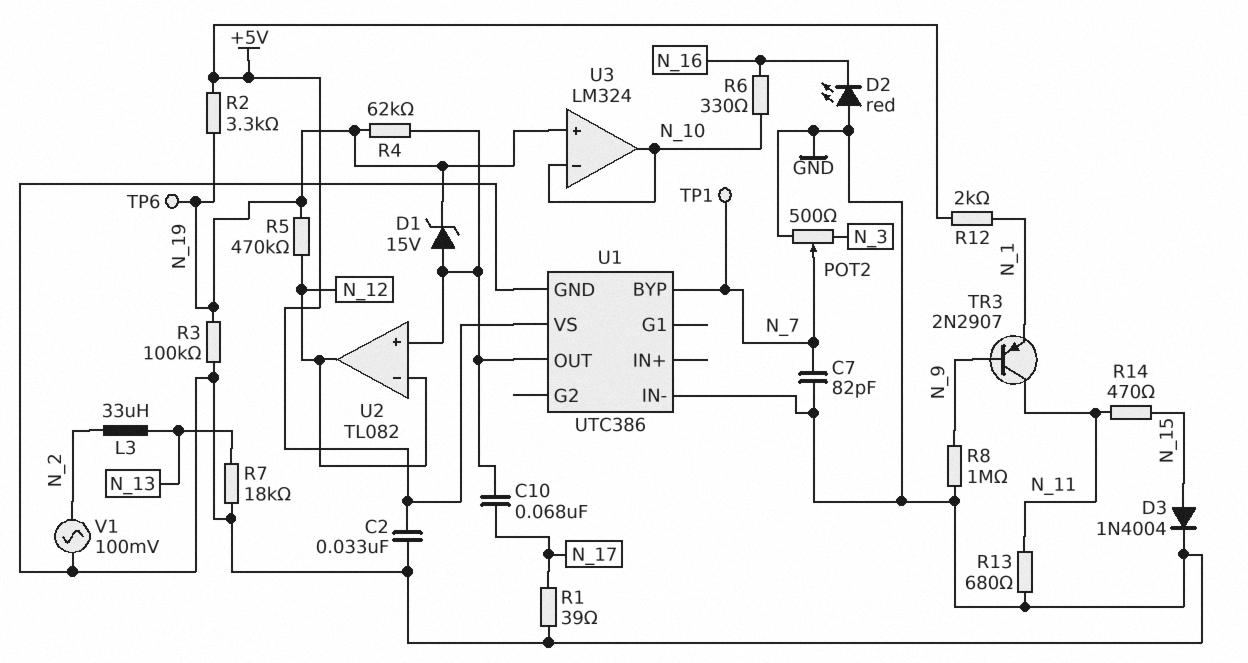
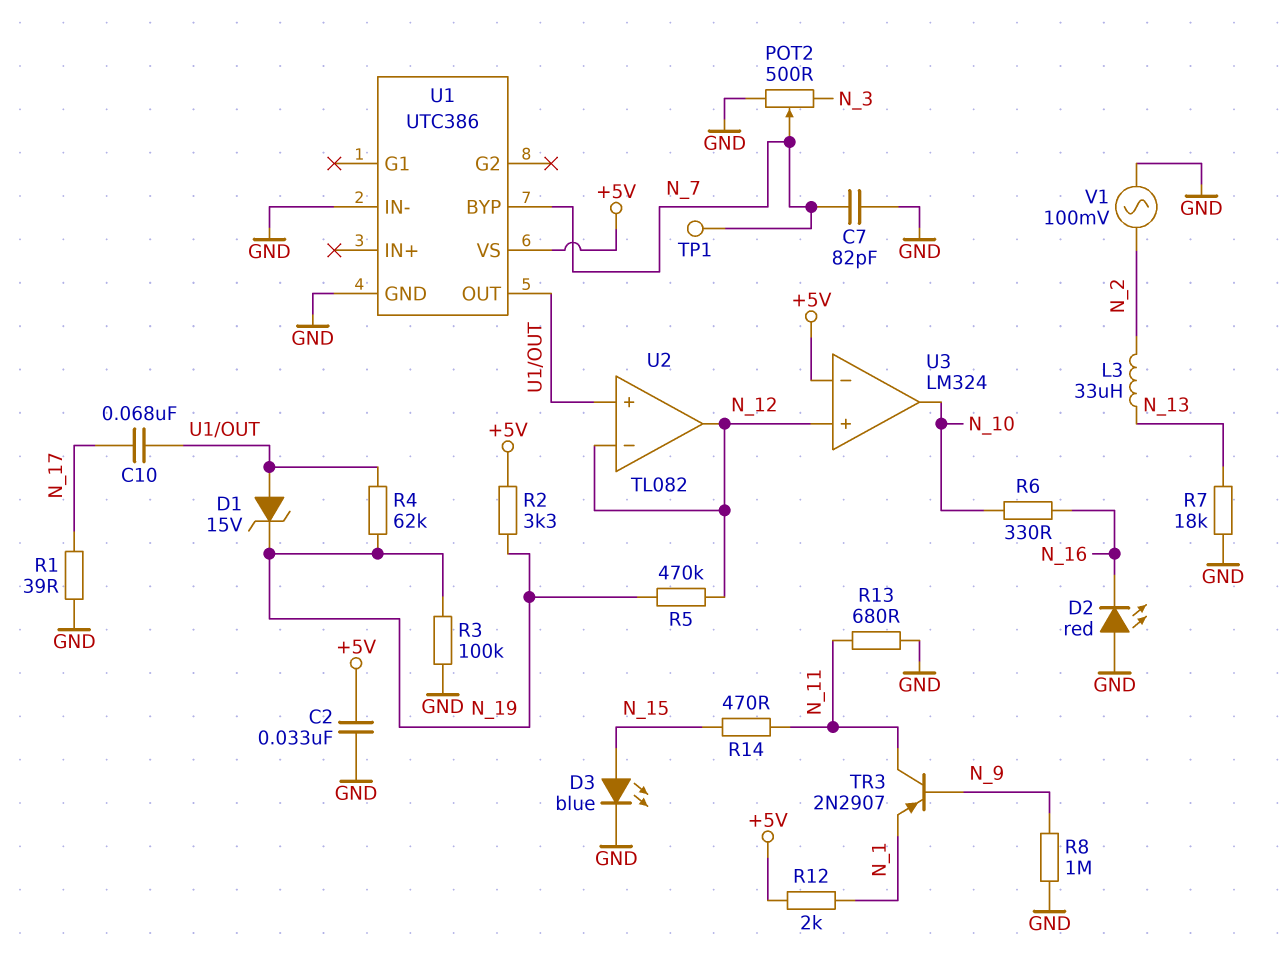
D3: diode 1N4004 (A N_15, K GND) -> LED blue (A N_15, K GND)
TP6: test point (N_19) -> none
U3 pin in+: N_19 -> N_12
U3 pin in-: N_10 -> +5V

